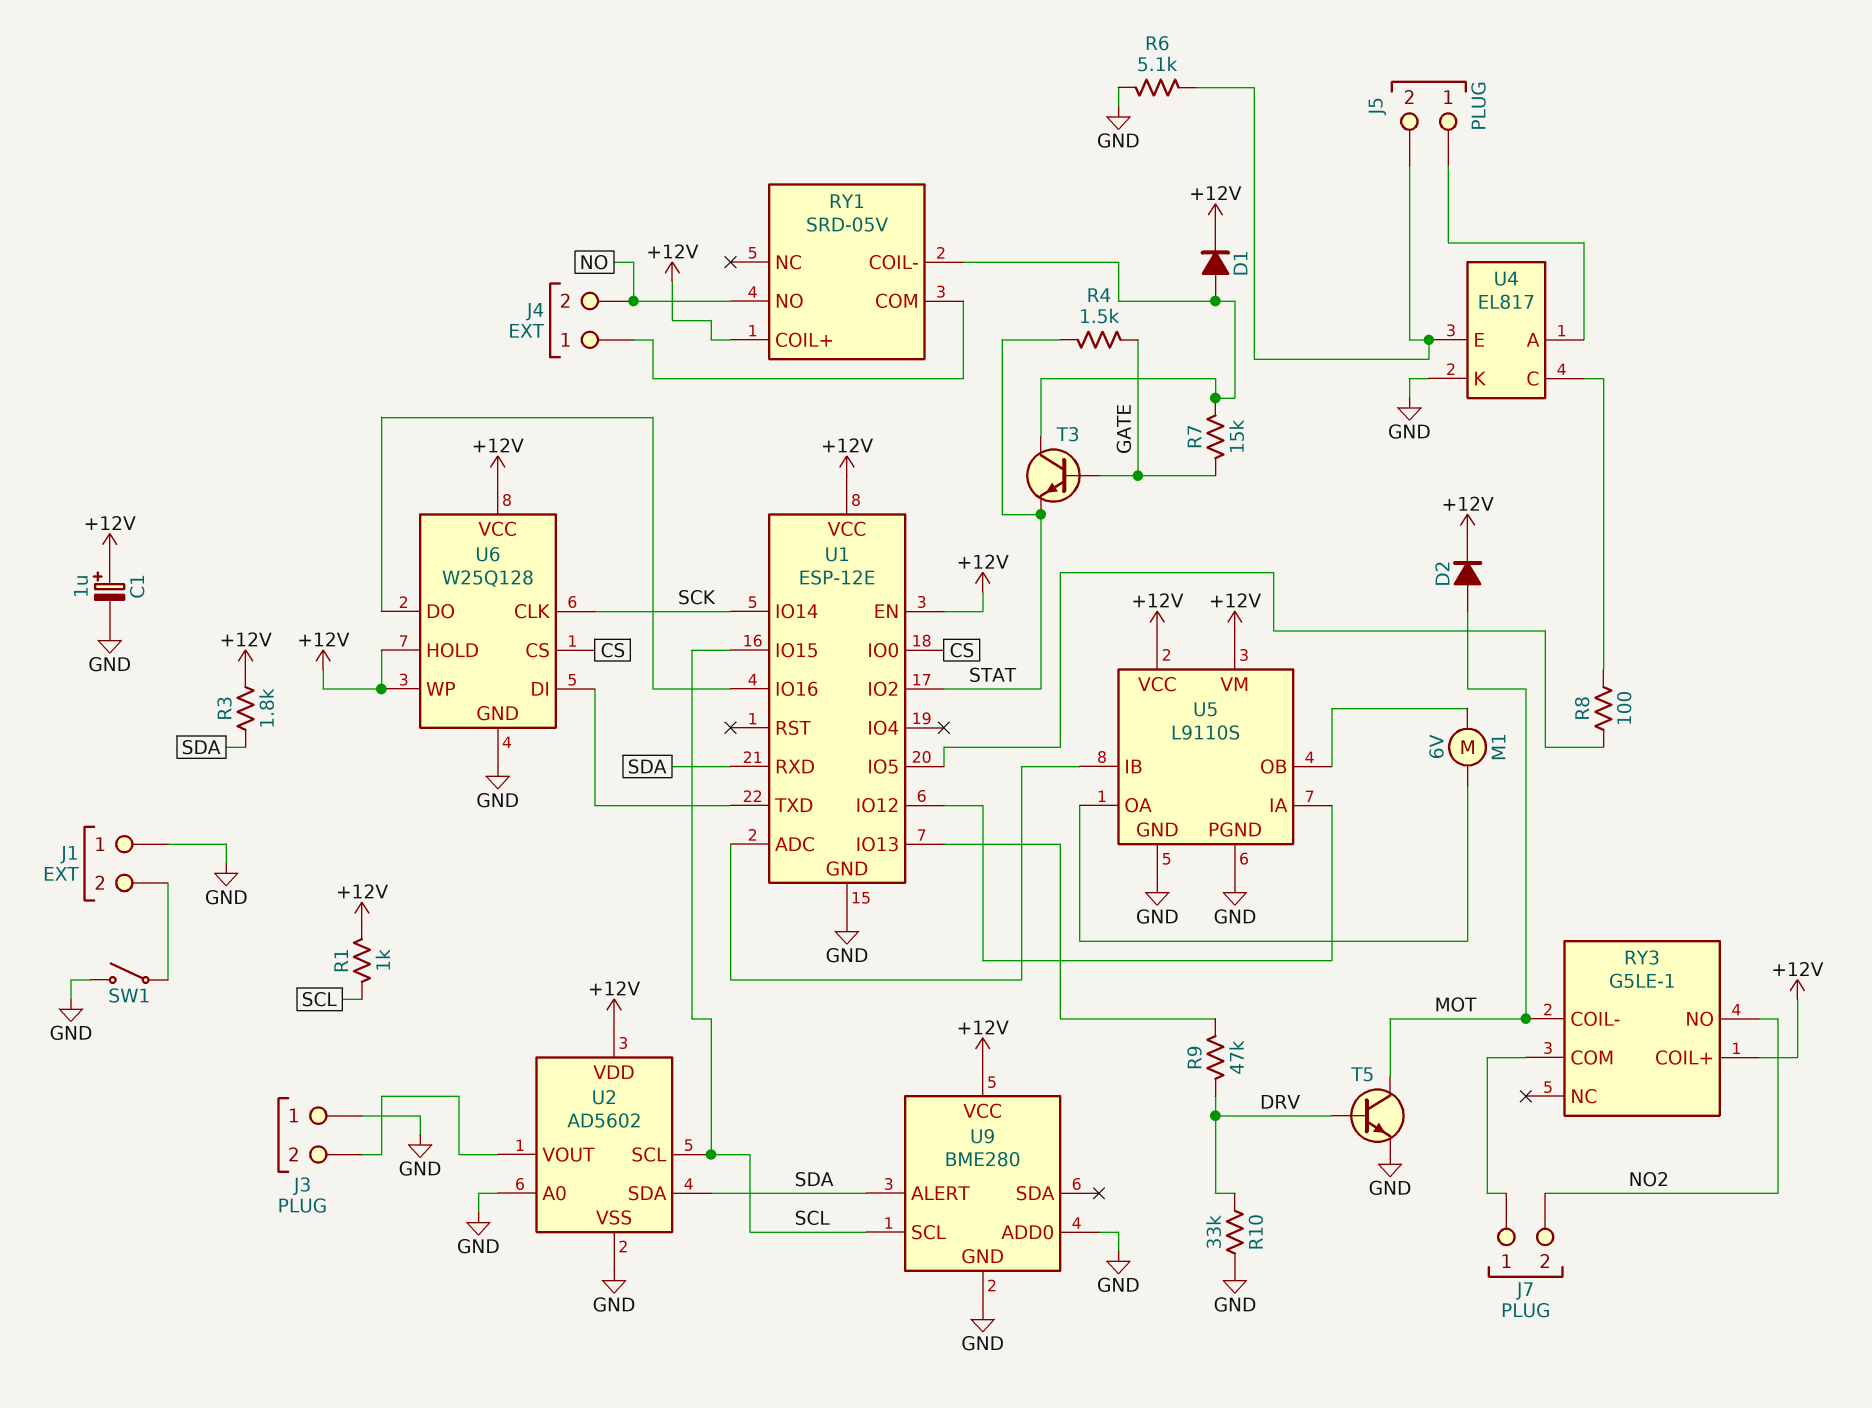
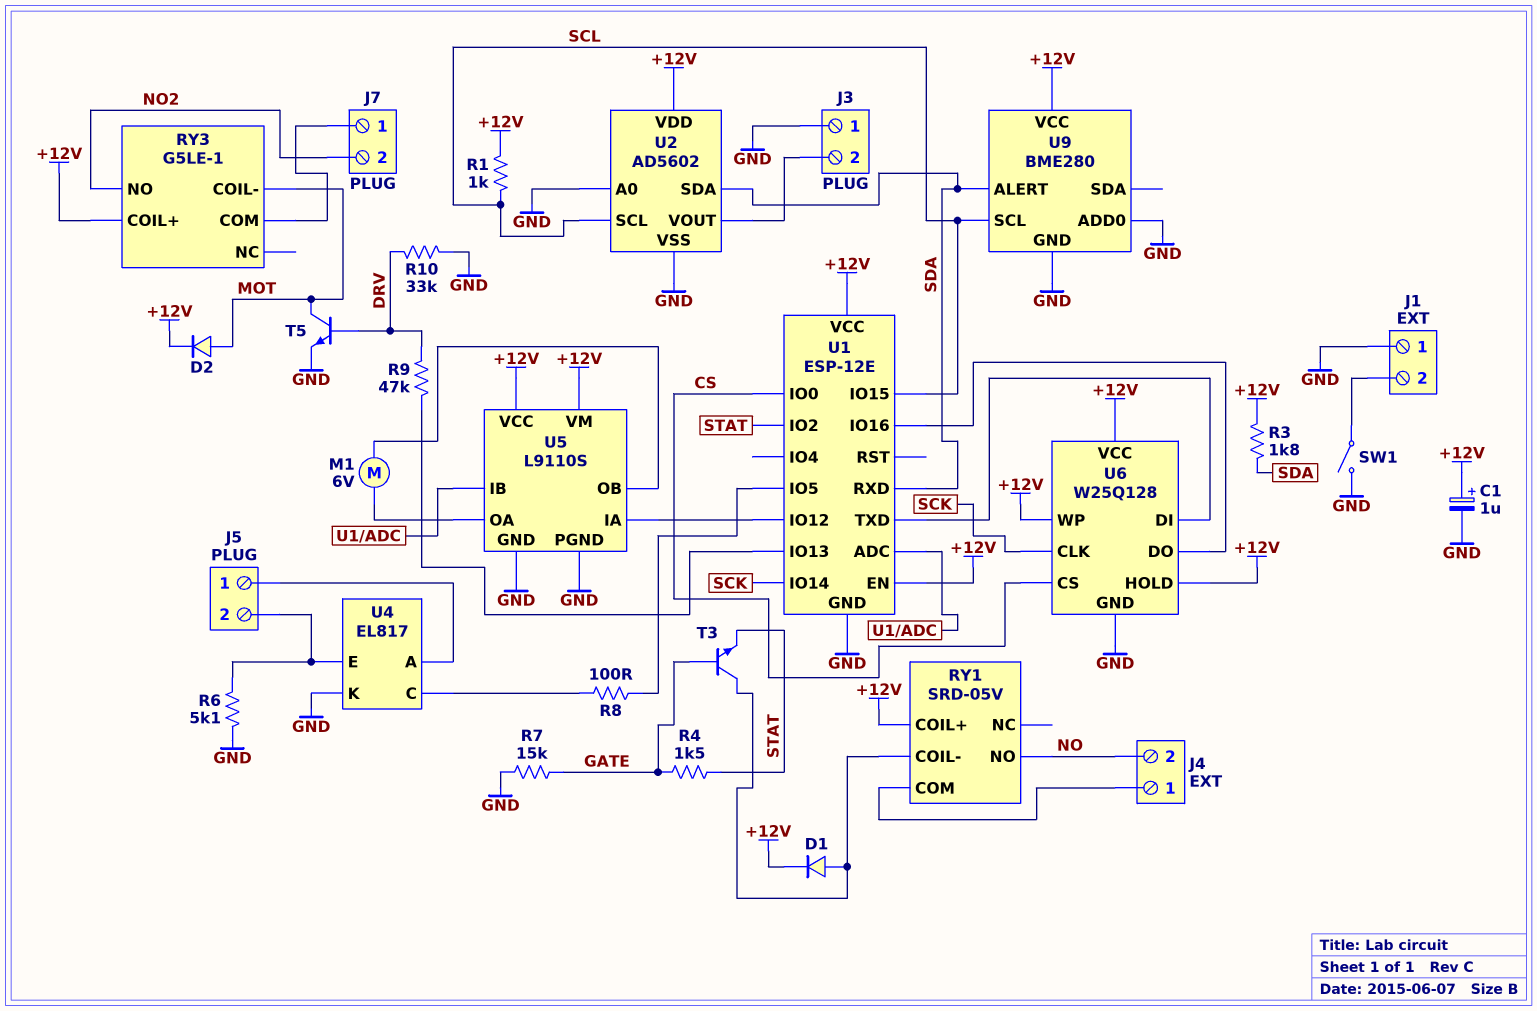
R7: 15k (GATE, RY1/COIL-) -> 15k (GATE, GND)

